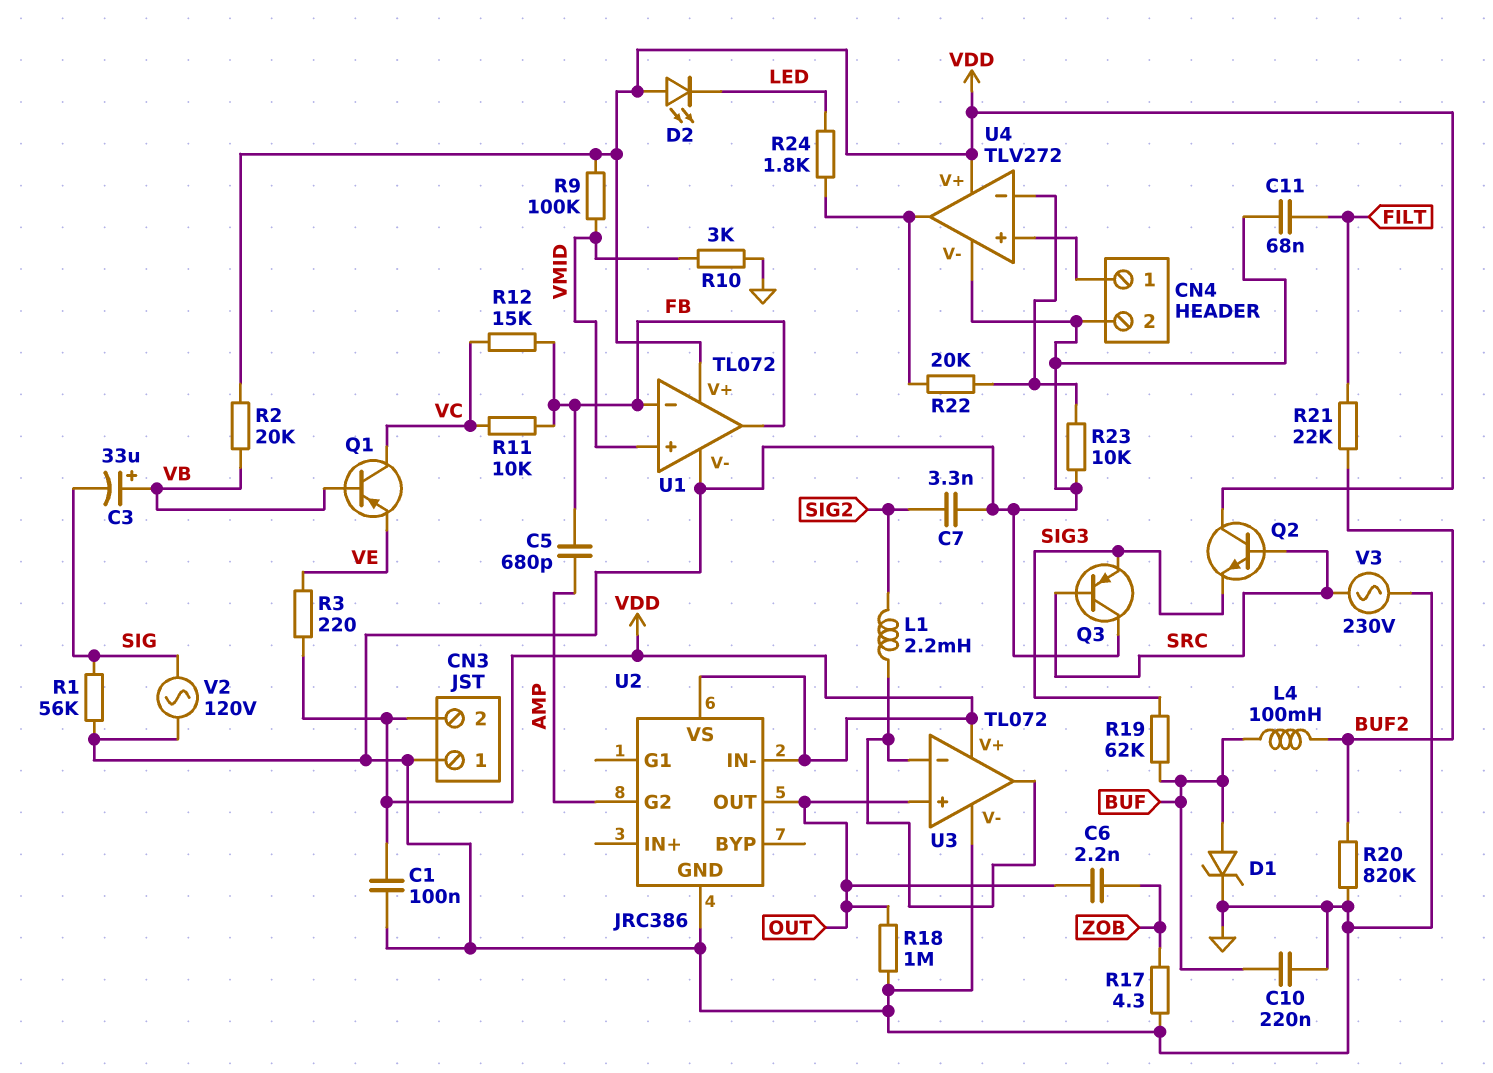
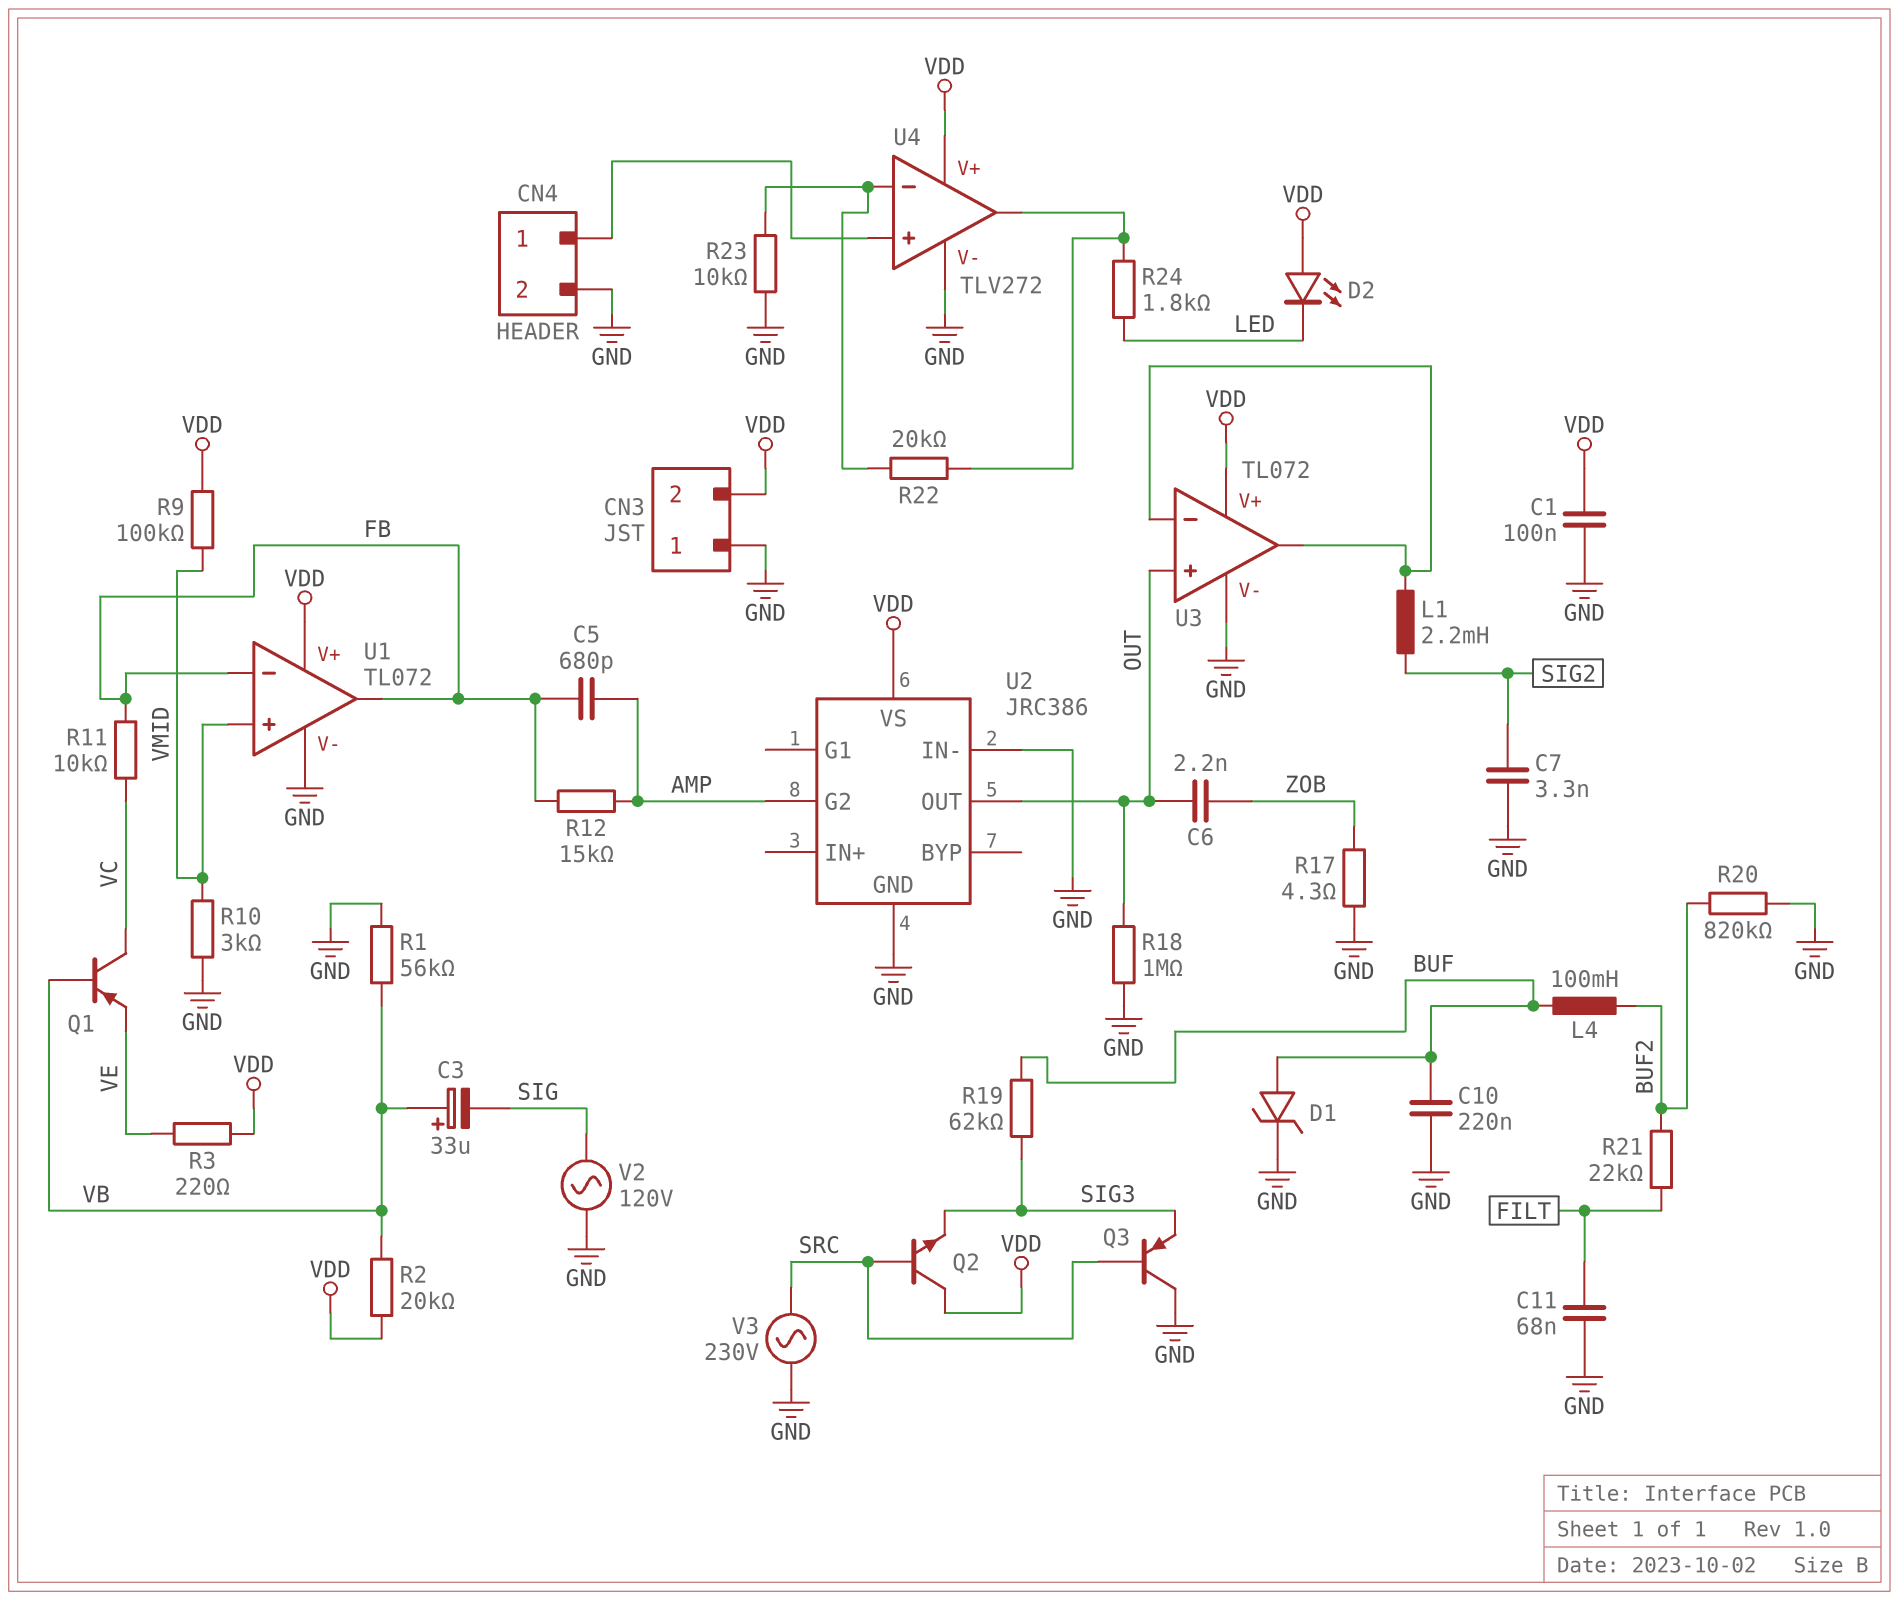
R1: 56k (GND, SIG) -> 56k (GND, VB)
R12: 15k (FB, VC) -> 15k (AMP, FB)
U2 pin IN-: VDD -> GND

